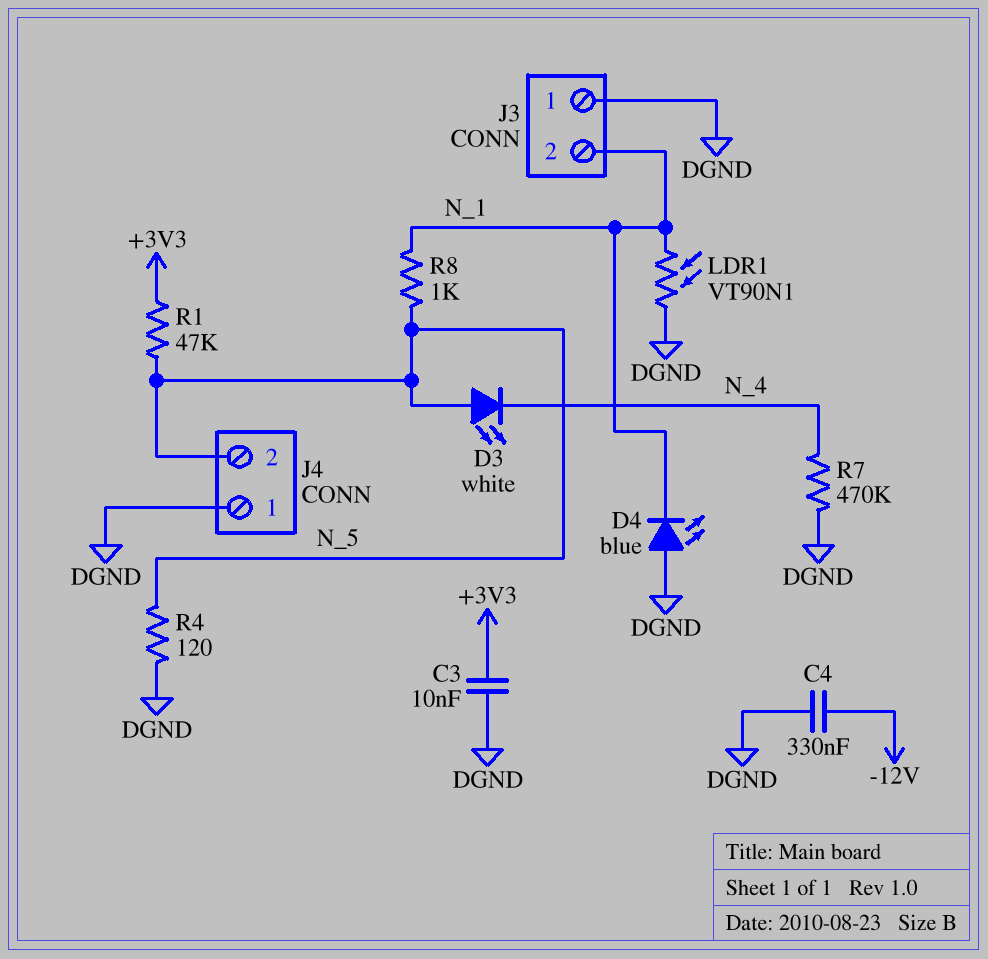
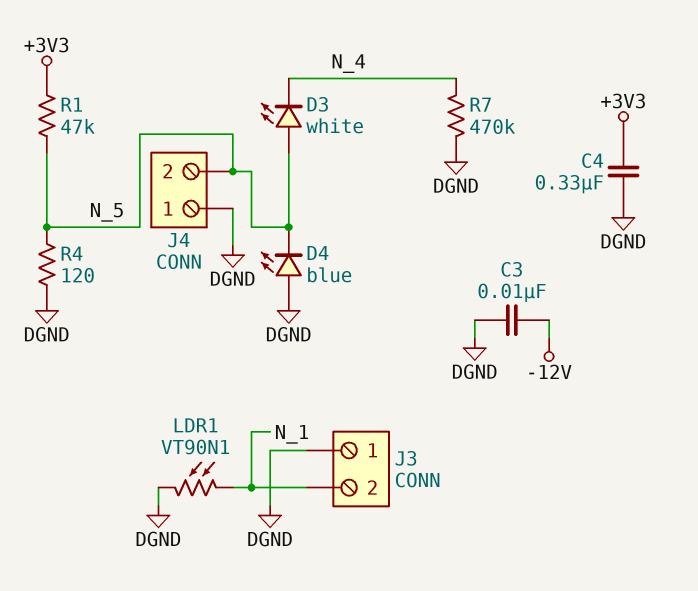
C3: 10nF (+3V3, DGND) -> 10nF (-12V, DGND)
C4: 330nF (-12V, DGND) -> 330nF (+3V3, DGND)
D4: LED blue (A DGND, K N_1) -> LED blue (A DGND, K N_5)
R8: 1k (N_1, N_5) -> none

